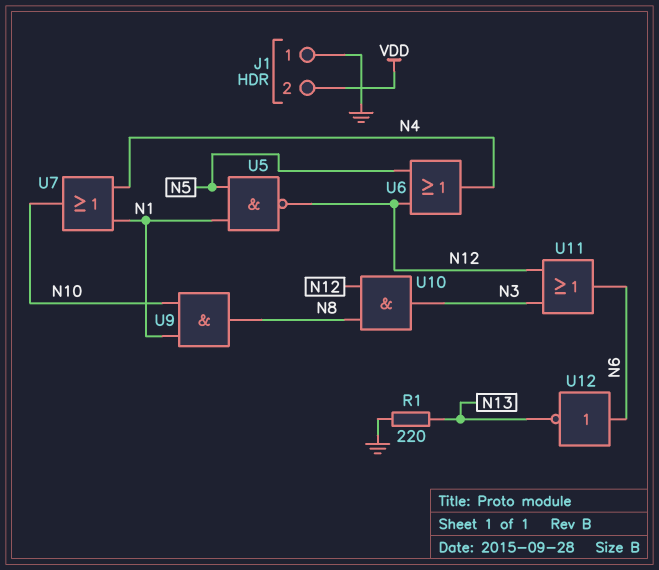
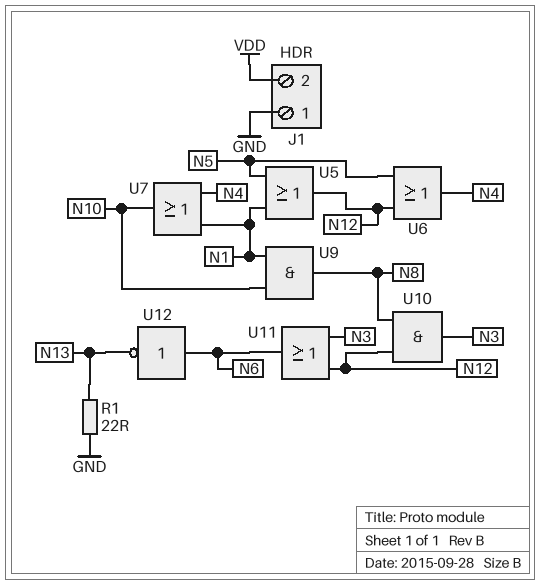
R1: 220 (GND, N13) -> 22 (GND, N13)
U5: NAND (in N1, in N5, out N12) -> OR (in N1, in N5, out N12)

